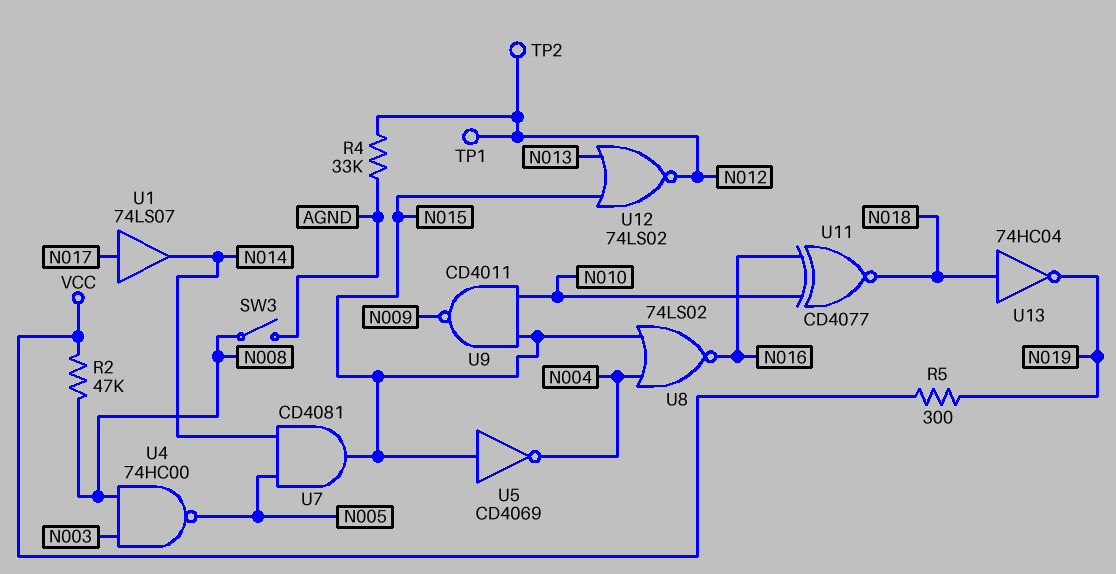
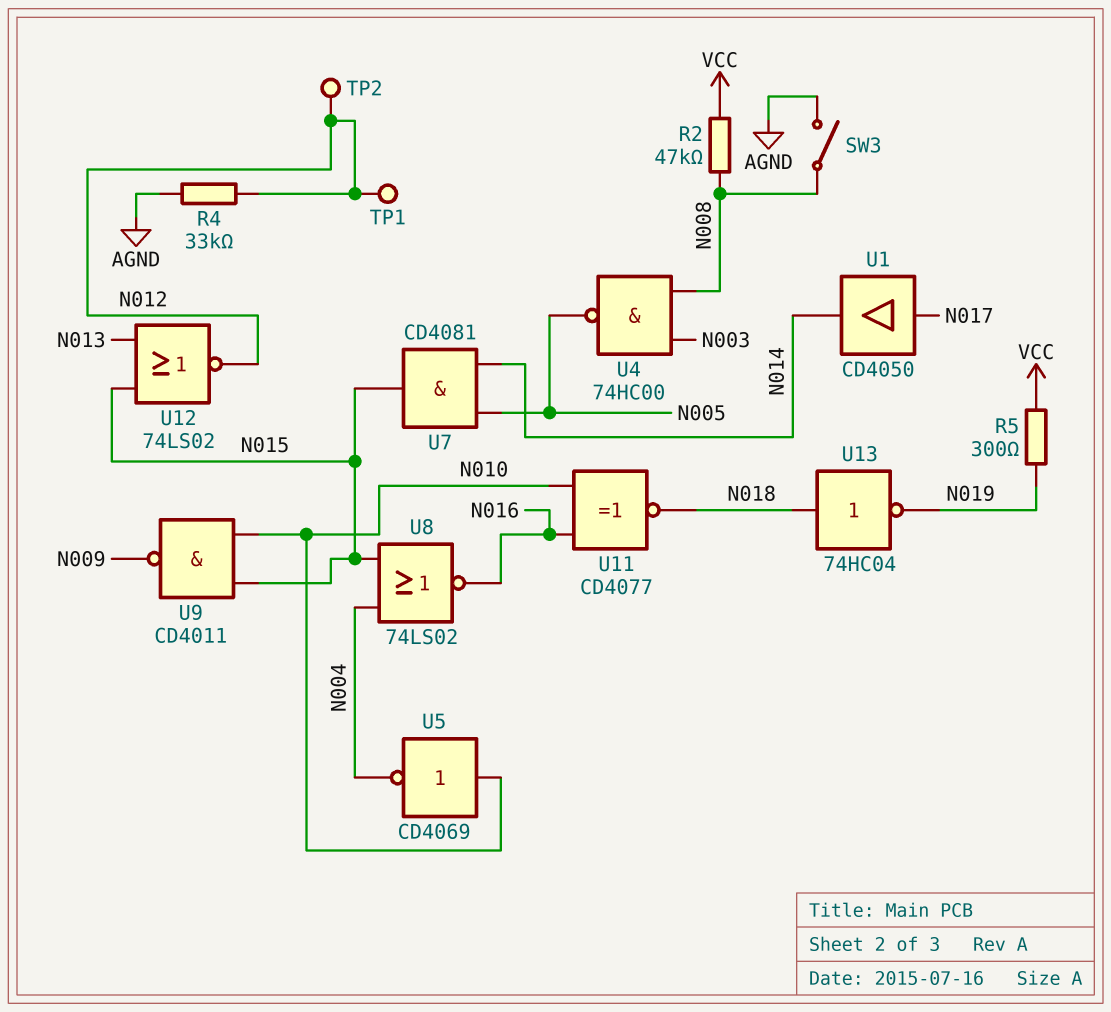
U1: buffer 74LS07 (in N017, out N014) -> buffer CD4050 (in N017, out N014)
U5: NOT CD4069 (in N015, out N004) -> NOT CD4069 (in N010, out N004)

